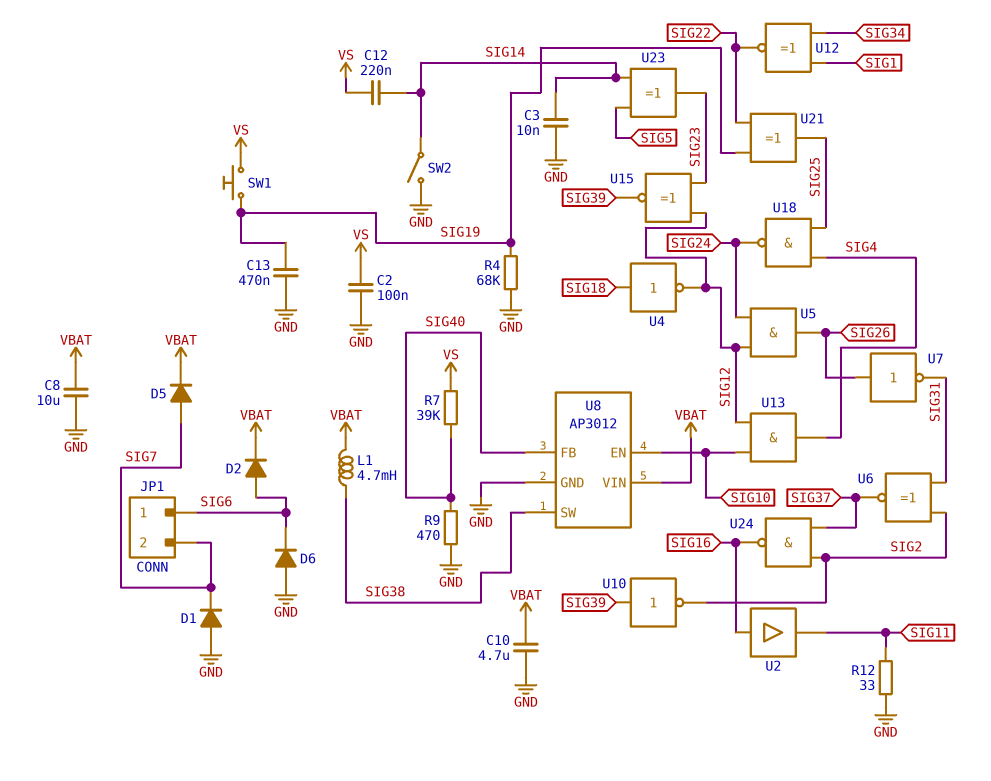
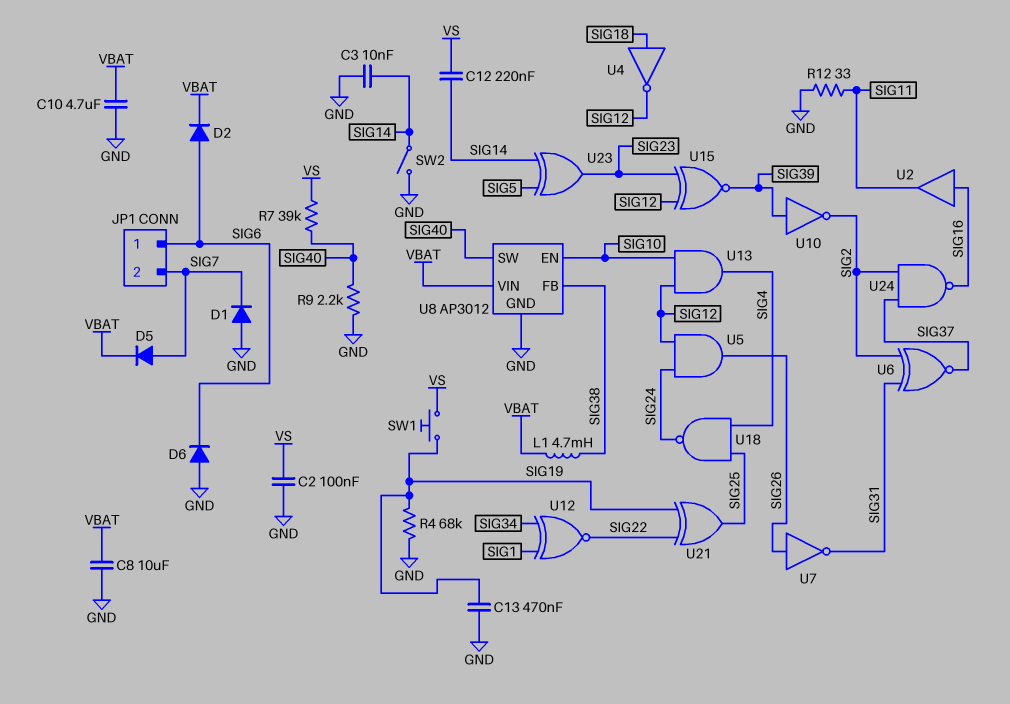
R9: 470 (GND, SIG40) -> 2.2k (GND, SIG40)
U8 pin FB: SIG40 -> SIG38
U8 pin SW: SIG38 -> SIG40

